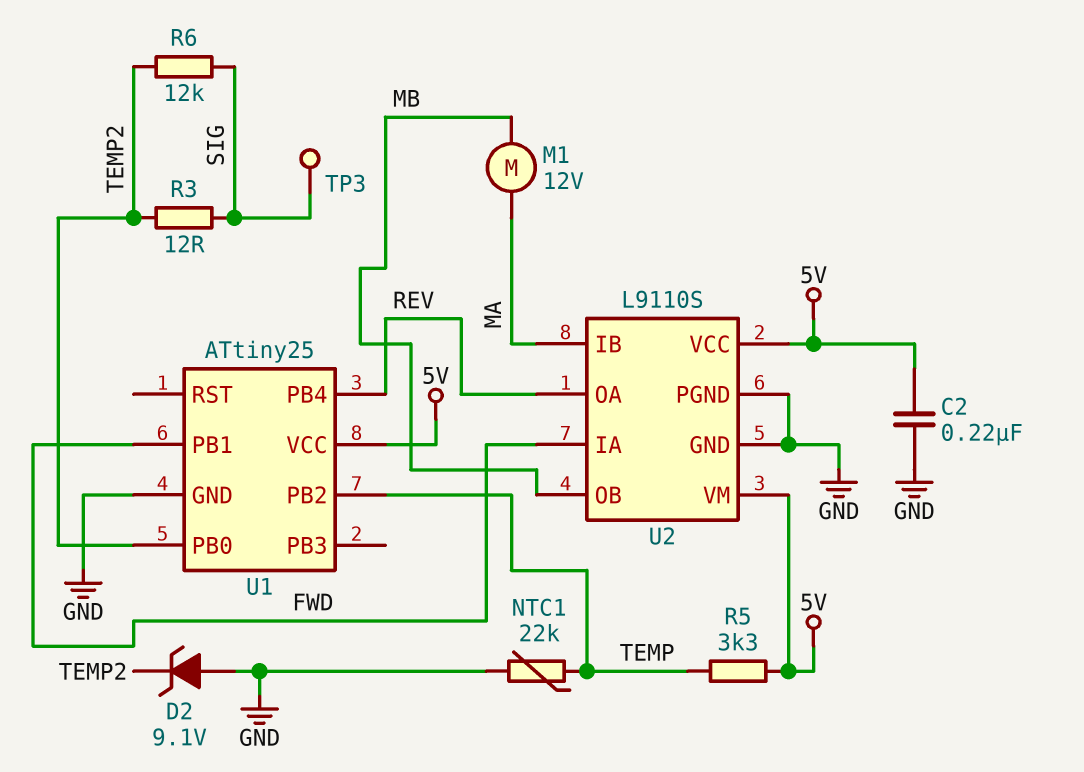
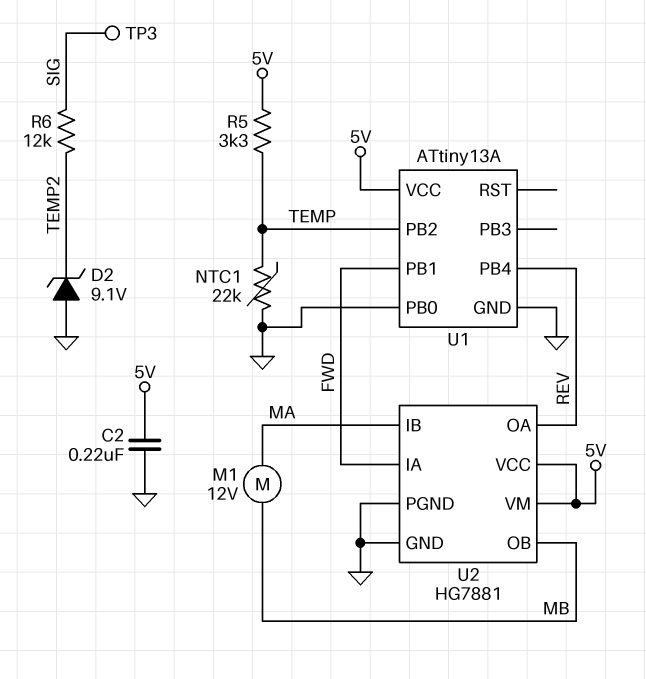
R3: 12 (SIG, TEMP2) -> none
U1: ATtiny25 -> ATtiny13A
U1 pin PB0: TEMP2 -> GND
U2: L9110S -> HG7881

